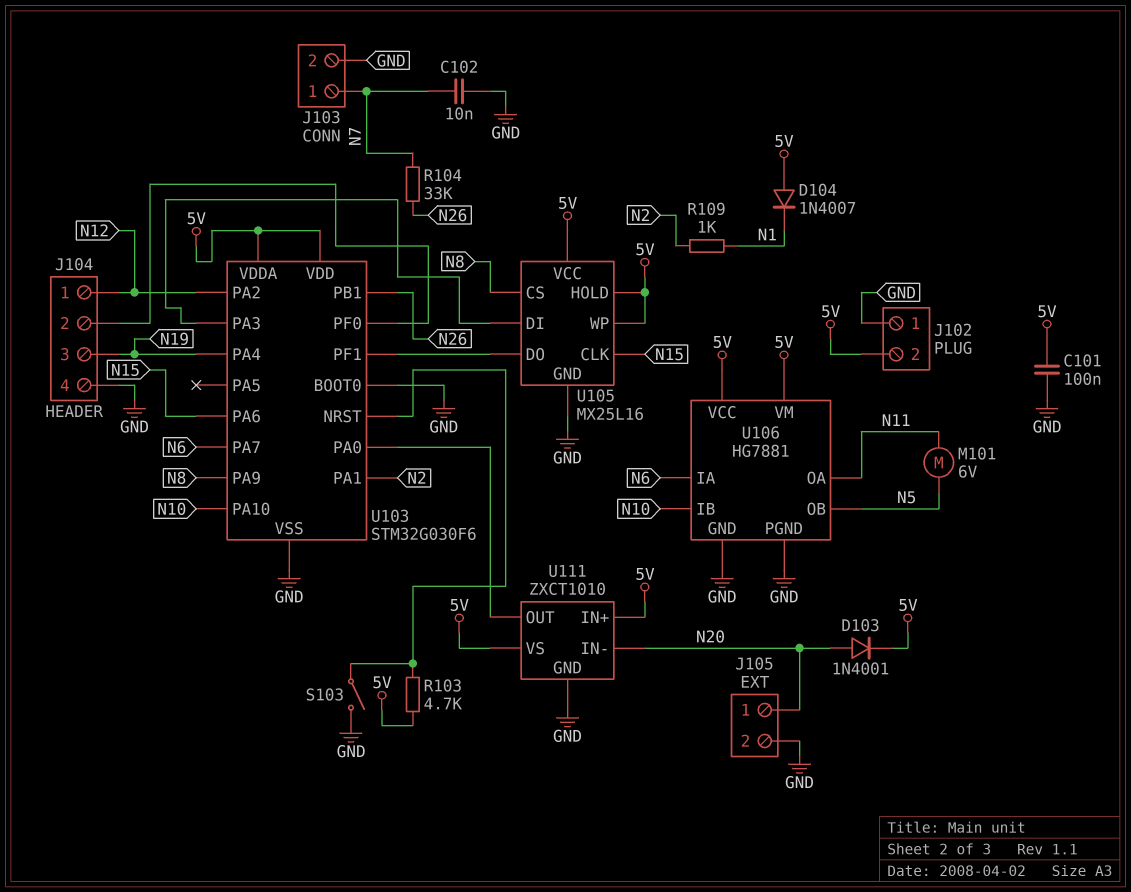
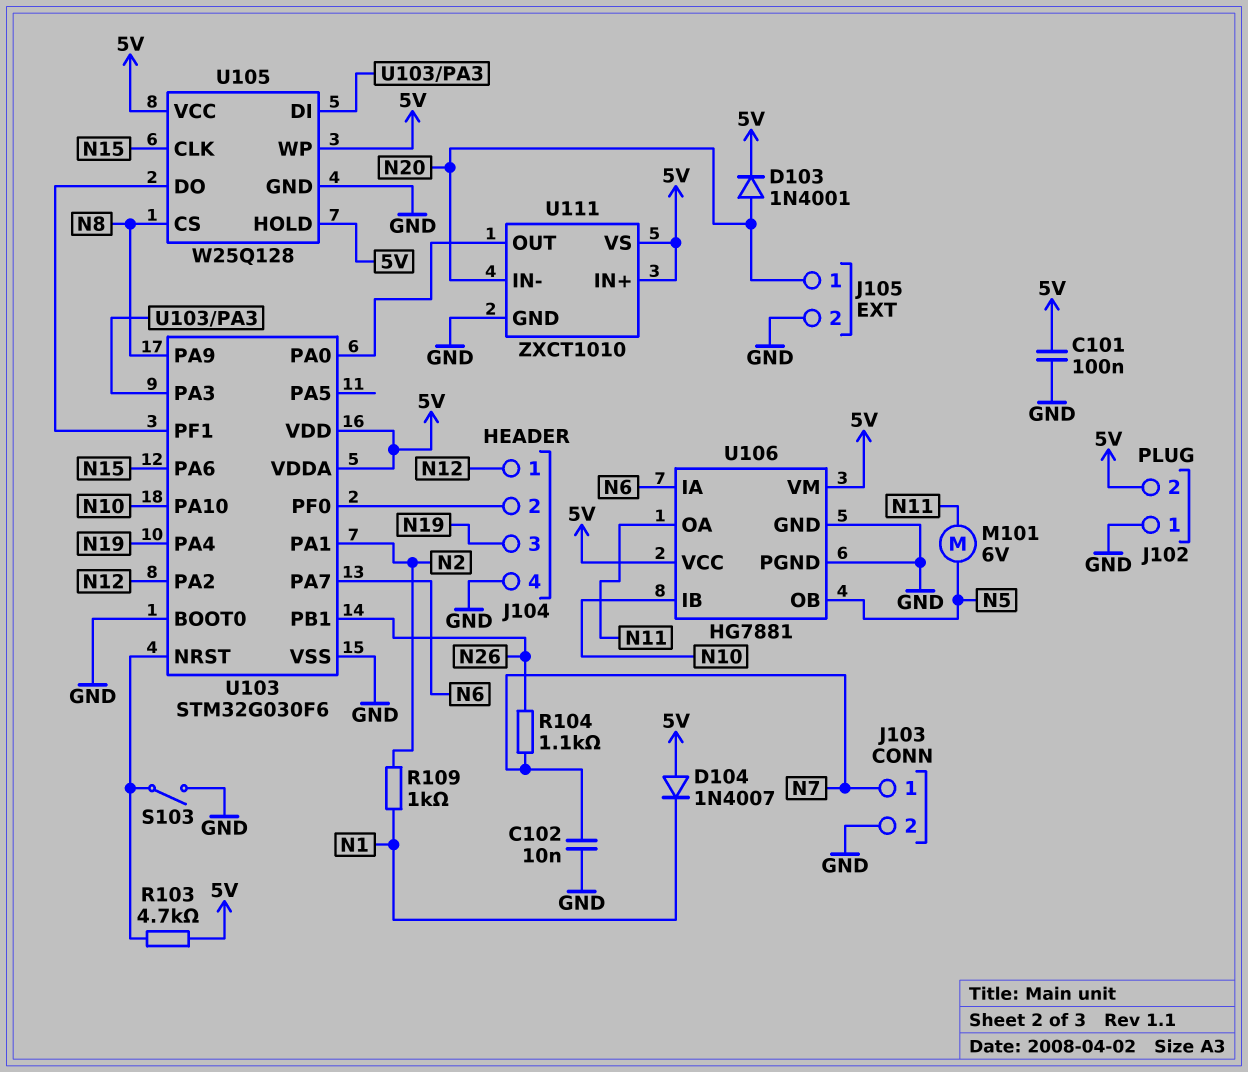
R104: 33k (N7, N26) -> 1.1k (N7, N26)
U105: MX25L16 -> W25Q128

